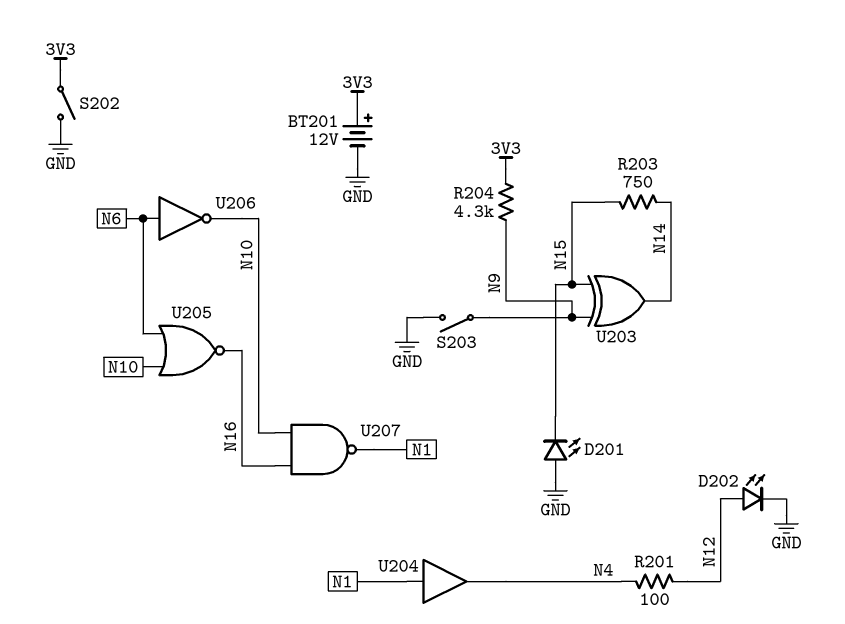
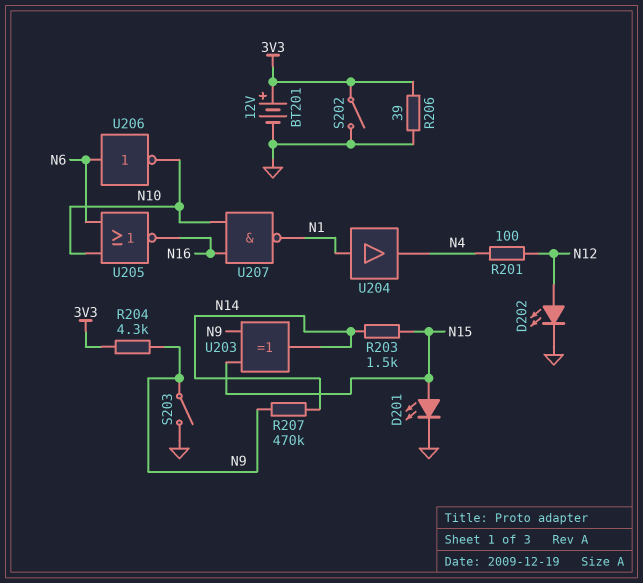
D201: LED (A GND, K N15) -> LED (A N15, K GND)
R203: 750 (N14, N15) -> 1.5k (N14, N15)
R206: none -> 39 (3V3, GND)
R207: none -> 470k (N9, N14)

